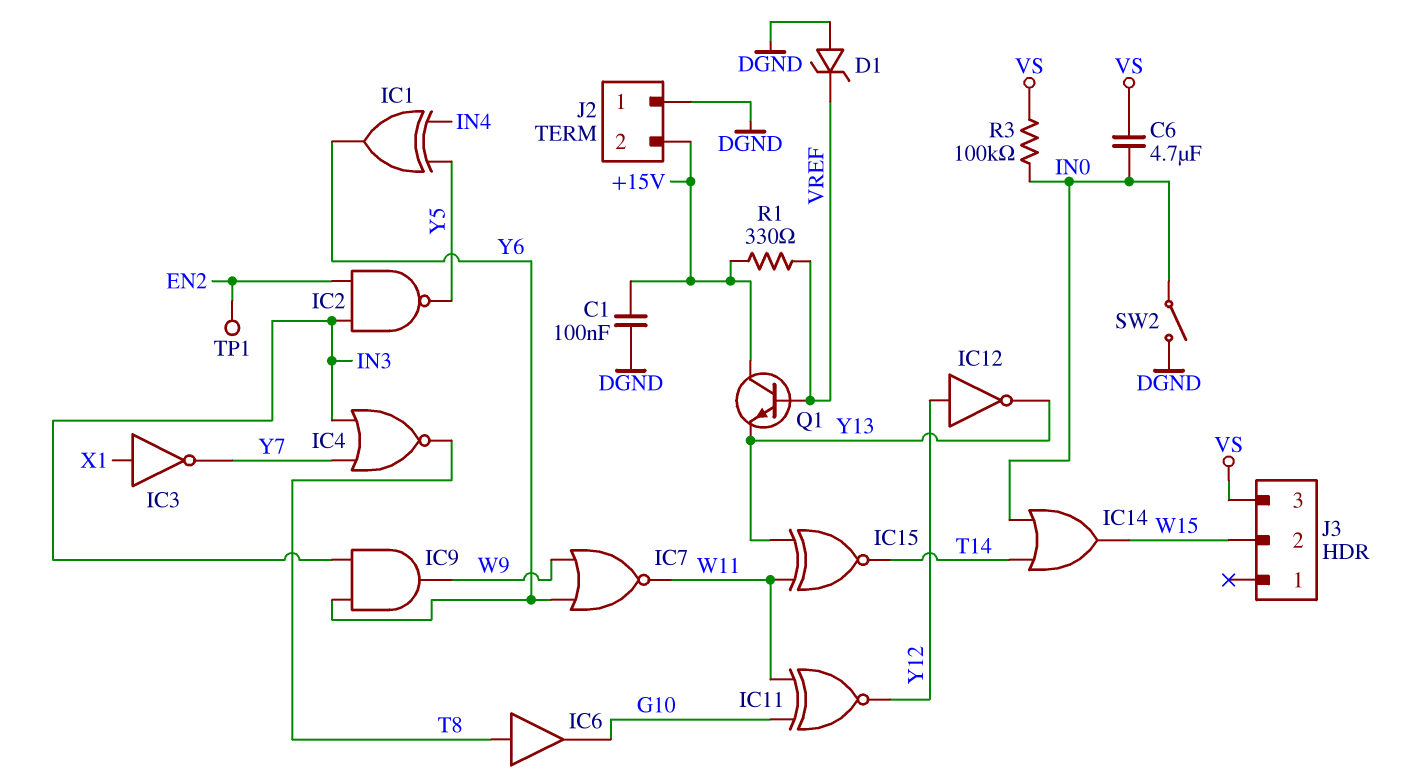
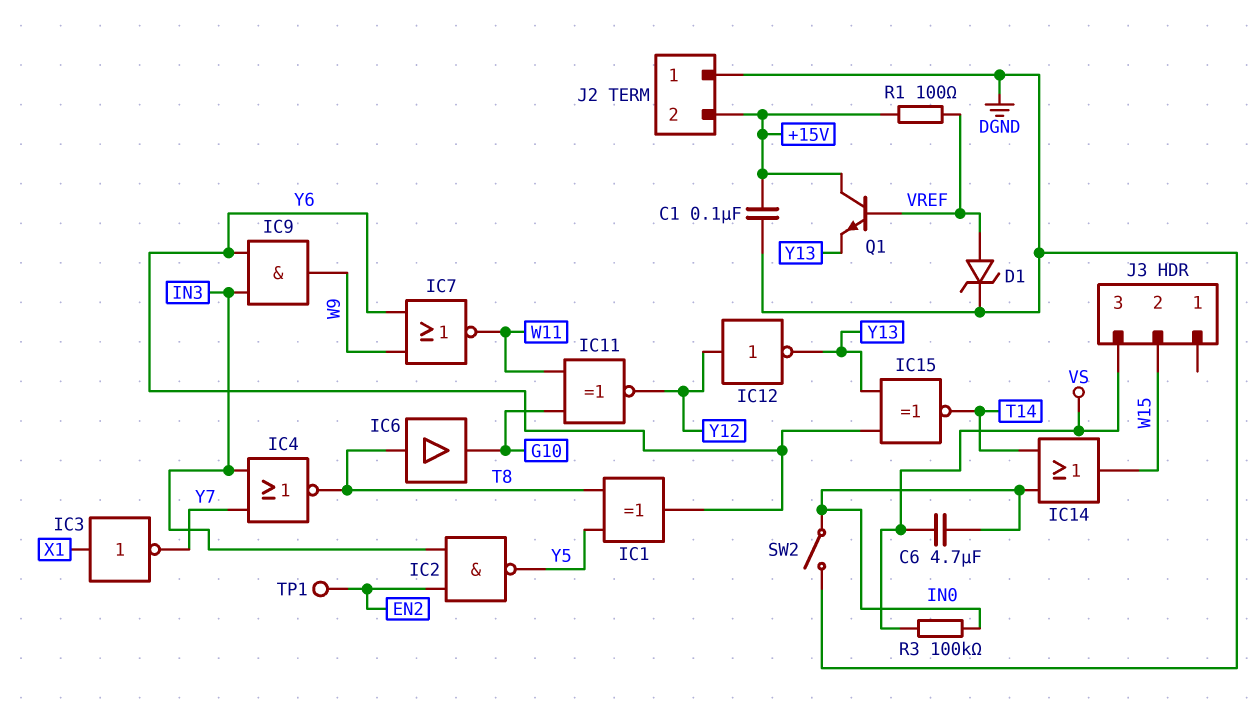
D1: zener (A DGND, K VREF) -> zener (A VREF, K DGND)
IC1: XOR (in IN4, in Y5, out Y6) -> XOR (in T8, in Y5, out Y6)
IC15: XNOR (in W11, in Y13, out T14) -> XNOR (in Y6, in Y13, out T14)
R1: 330 (+15V, VREF) -> 100 (+15V, VREF)

